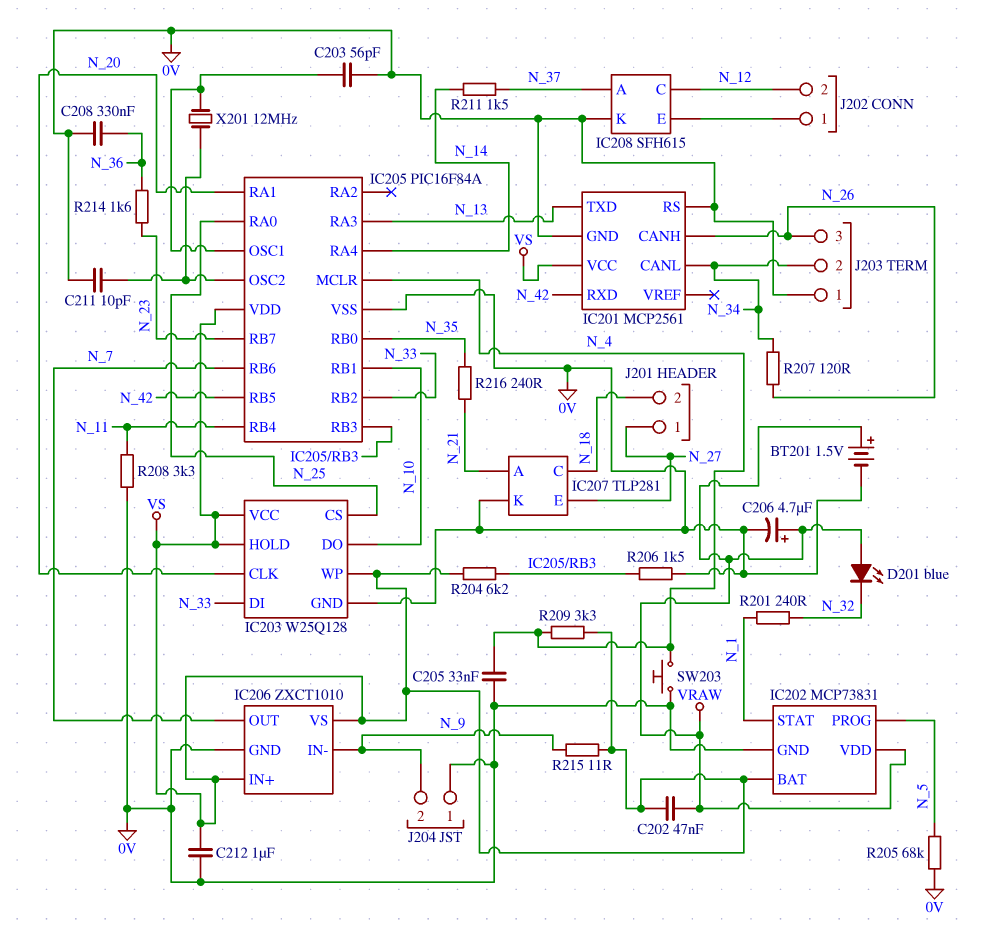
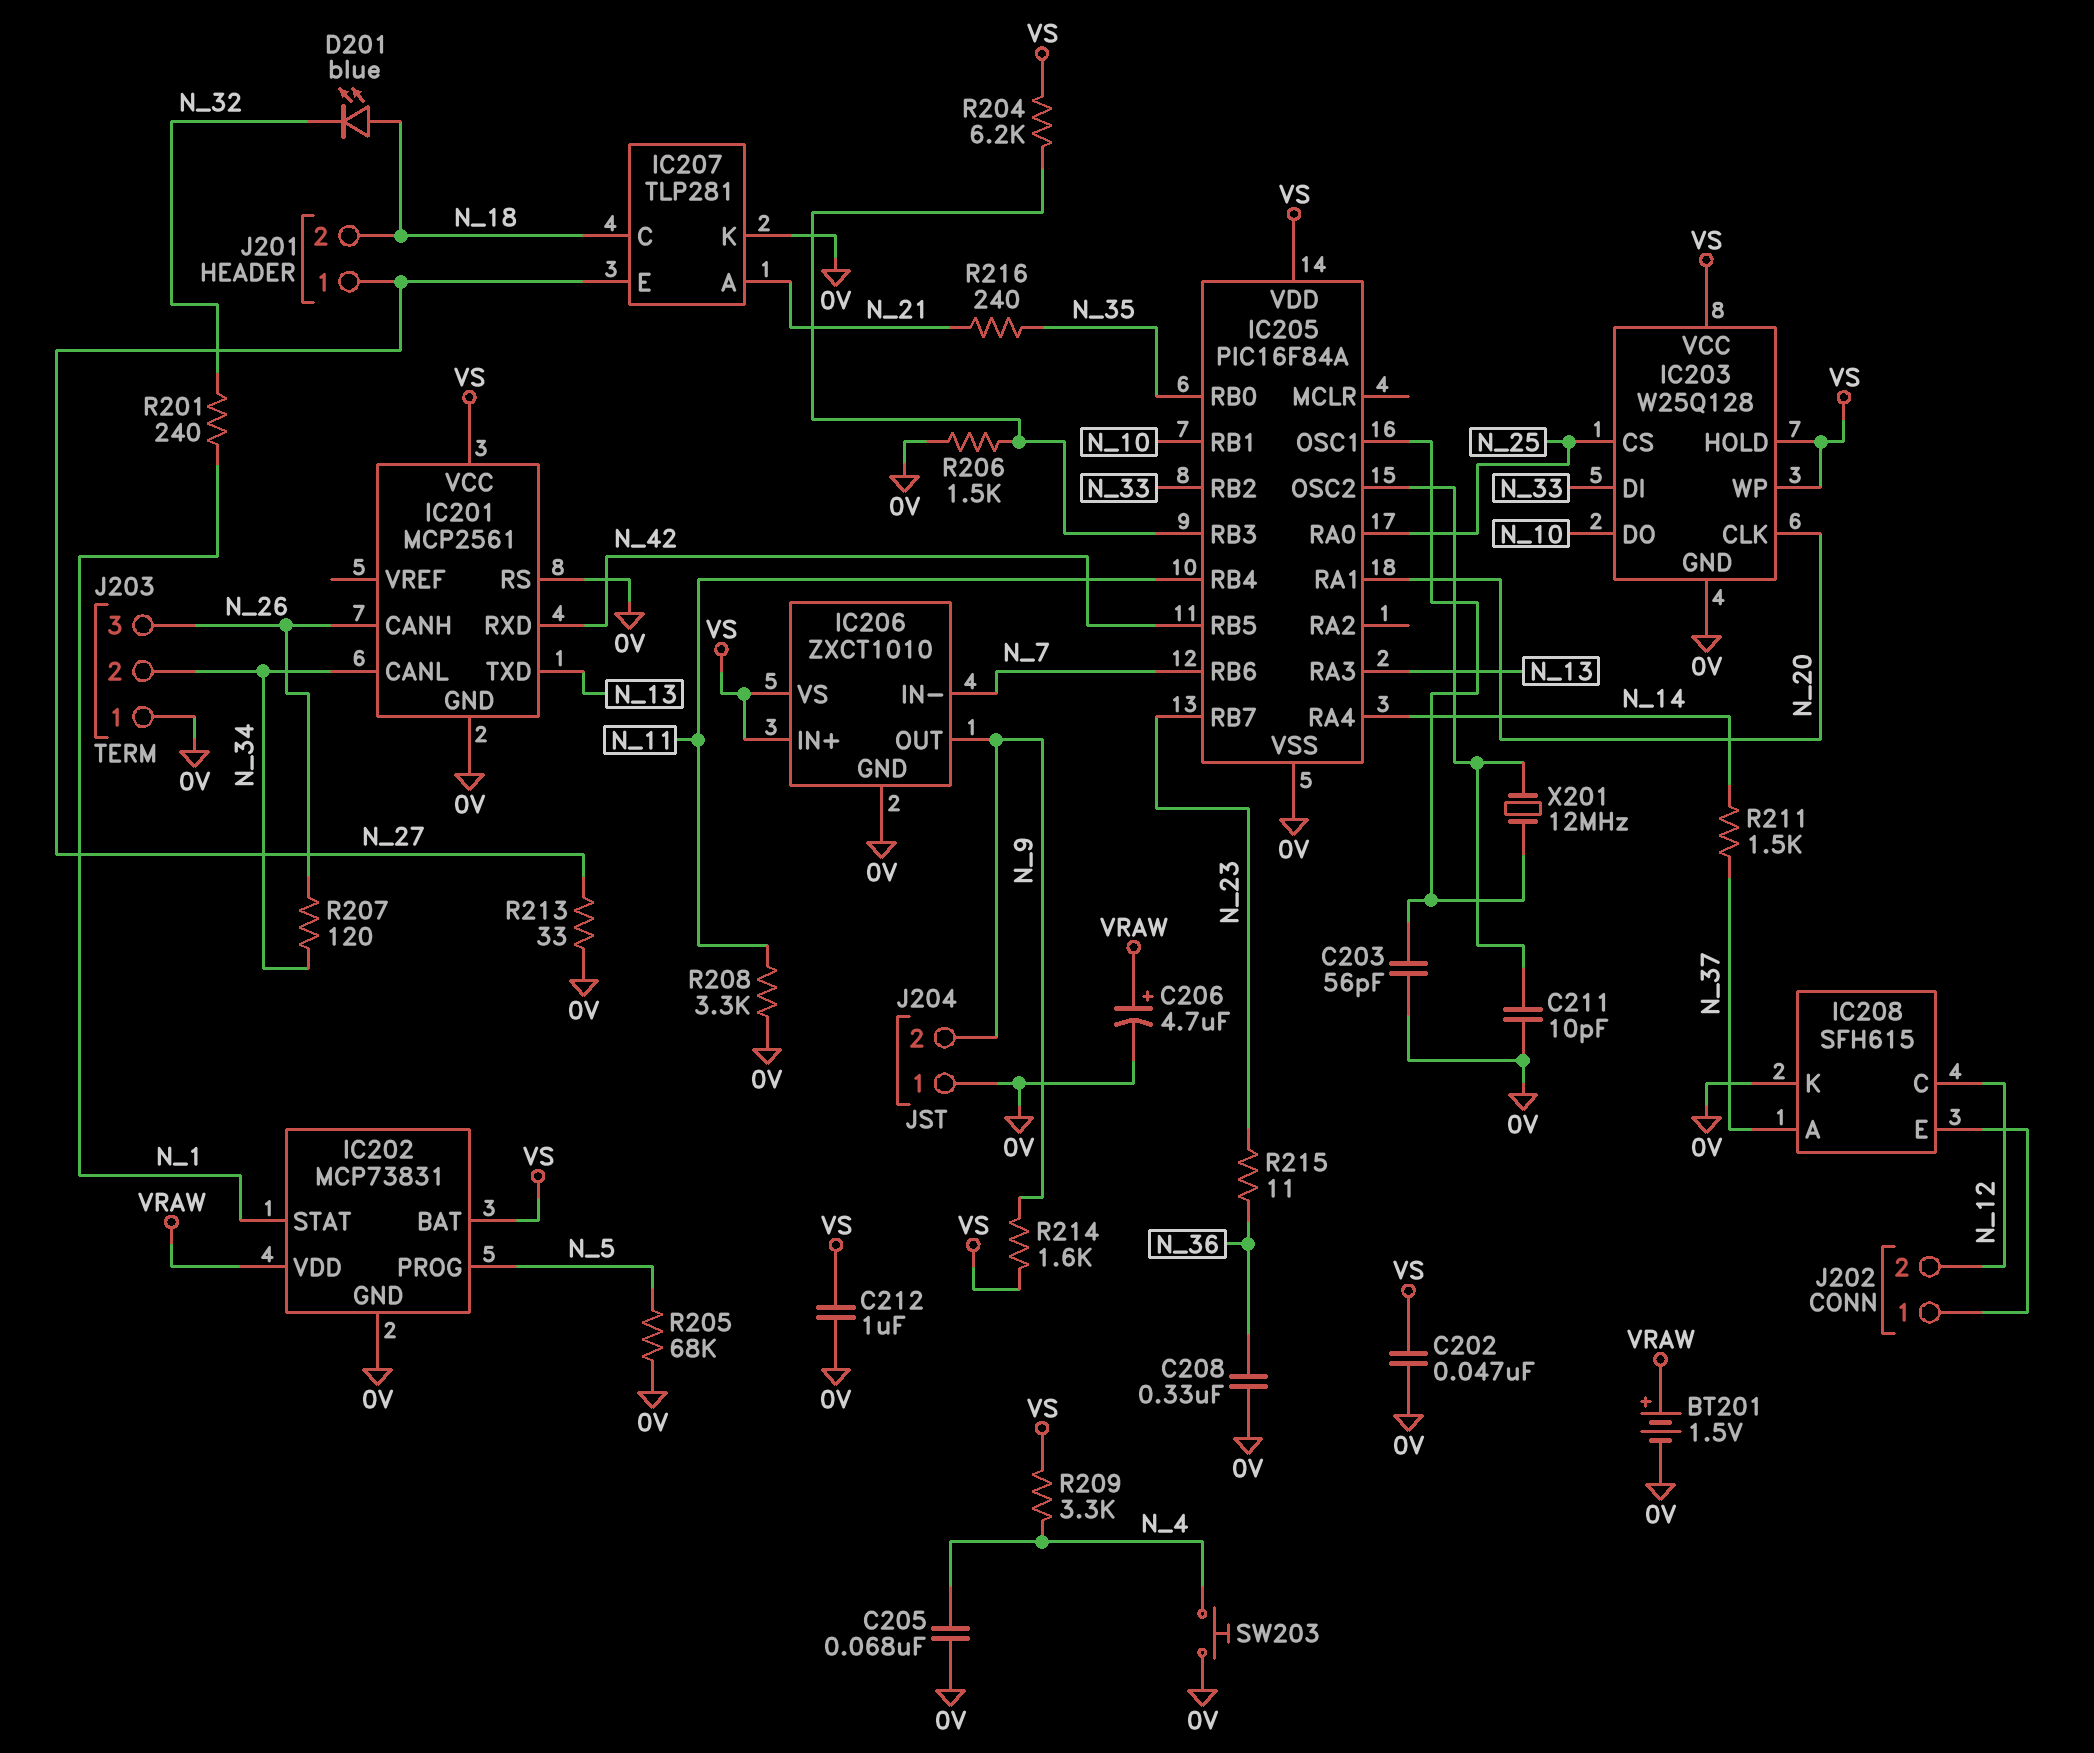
C202: 47nF (VRAW, VS) -> 47nF (0V, VS)
C205: 33nF (0V, N_4) -> 68nF (0V, N_4)
D201: LED blue (A VRAW, K N_32) -> LED blue (A N_18, K N_32)
IC205 pin MCLR: N_4 -> none
IC206 pin IN-: N_9 -> N_7
IC206 pin OUT: N_7 -> N_9
R213: none -> 33 (0V, N_27)
R214: 1.6k (N_23, N_36) -> 1.6k (N_9, VS)
R215: 11 (N_9, VS) -> 11 (N_23, N_36)

